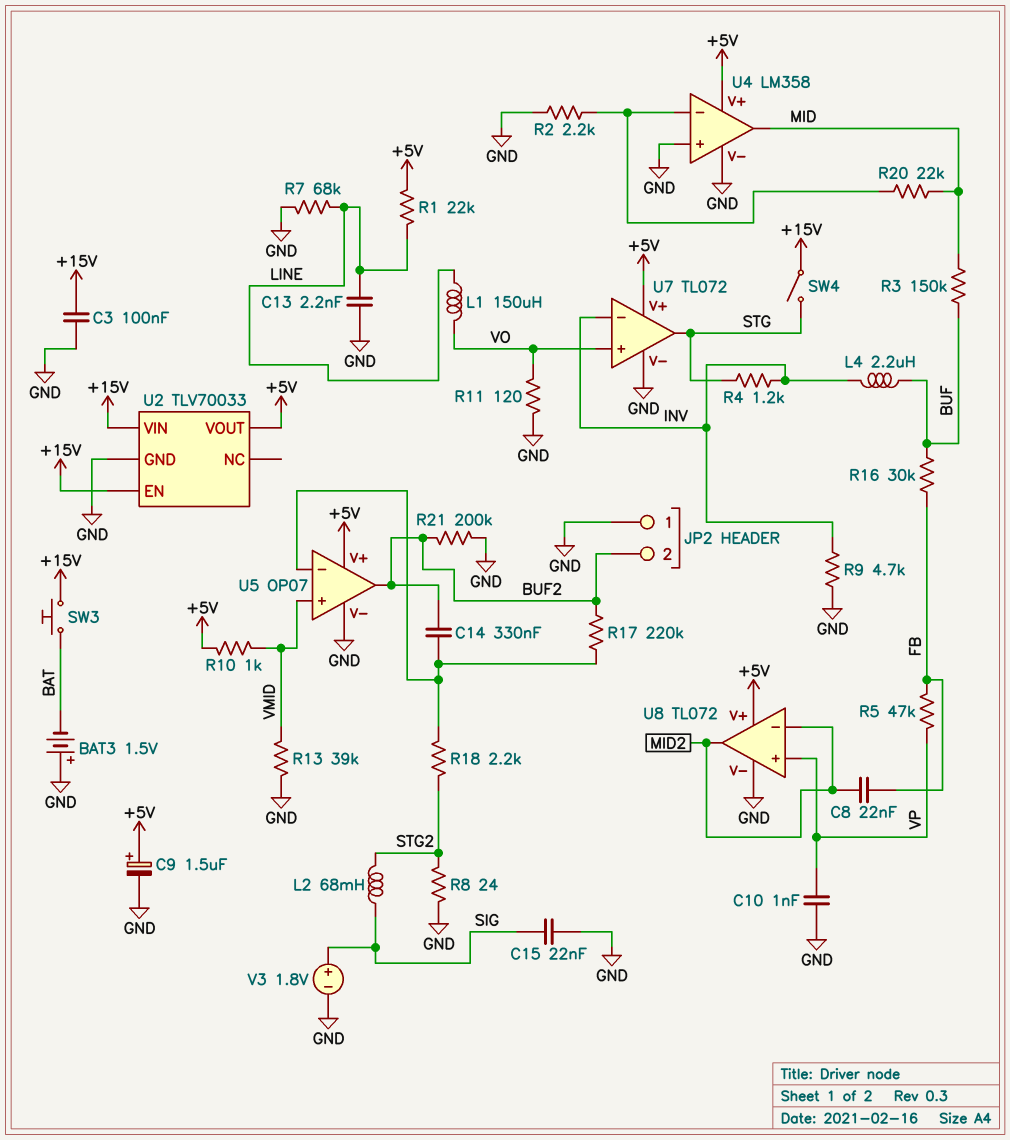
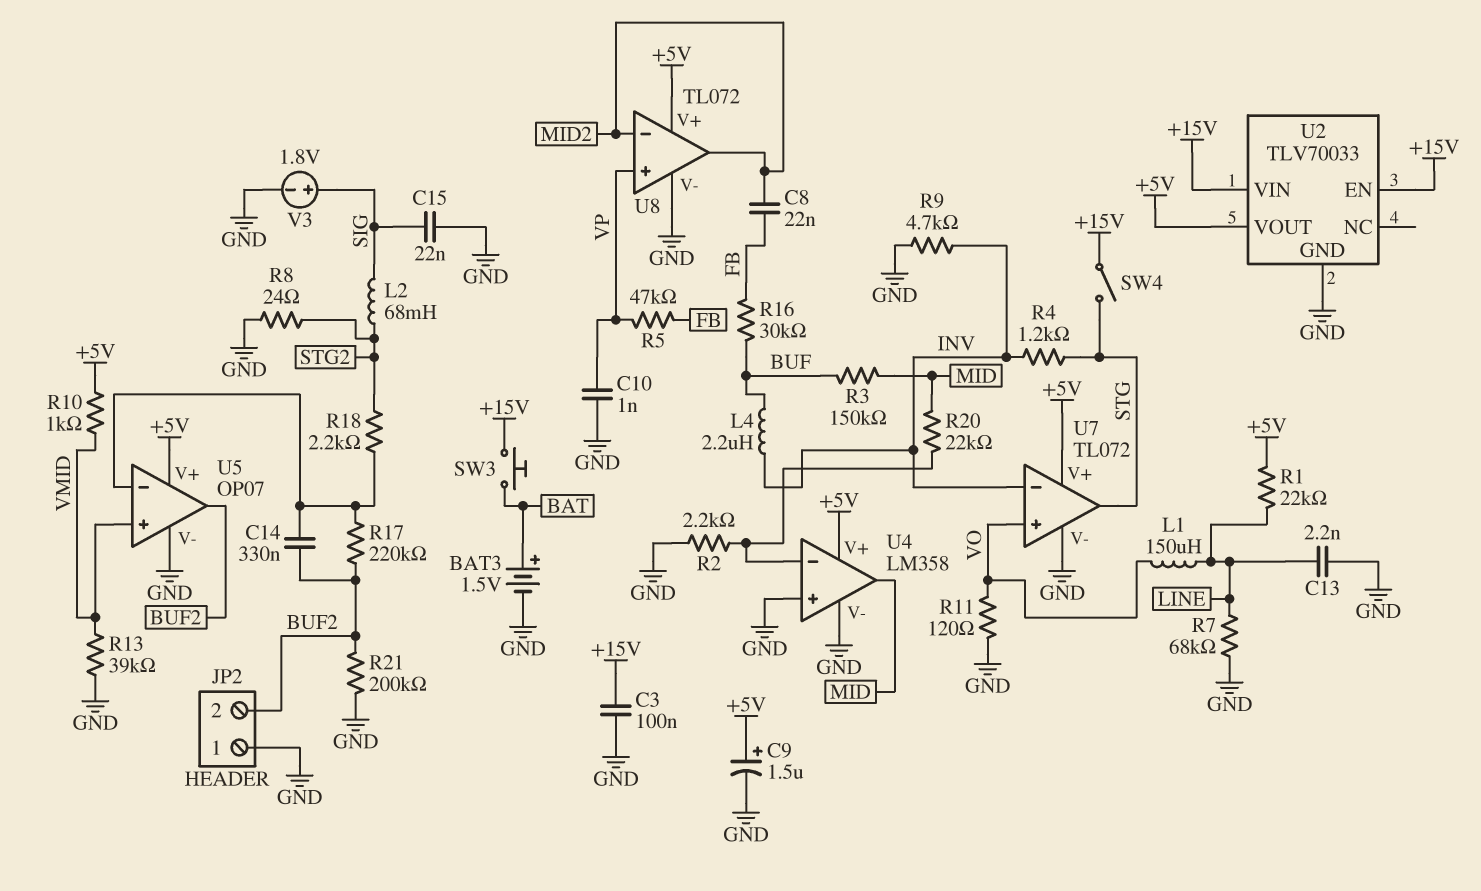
BAT3: 1.5V (plus GND, minus BAT) -> 1.5V (plus BAT, minus GND)

